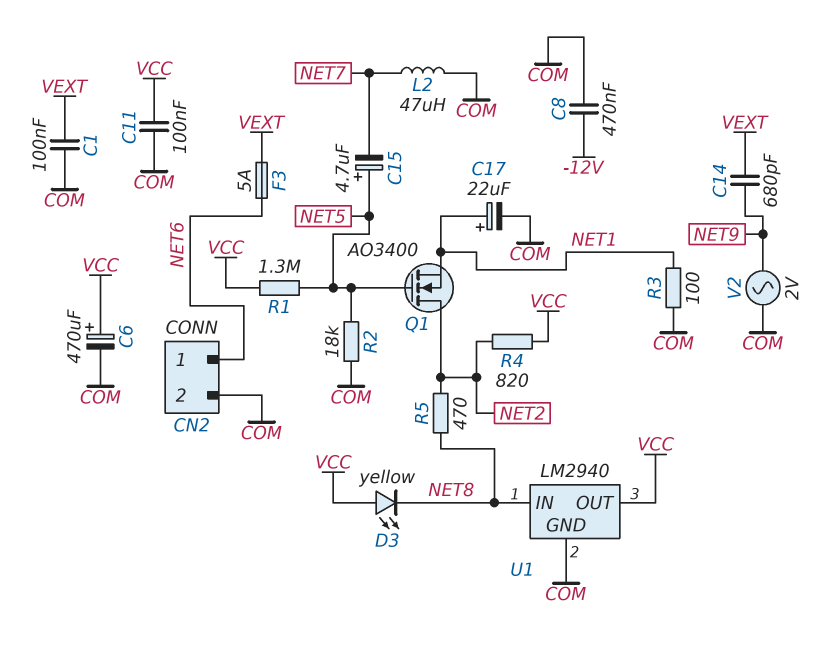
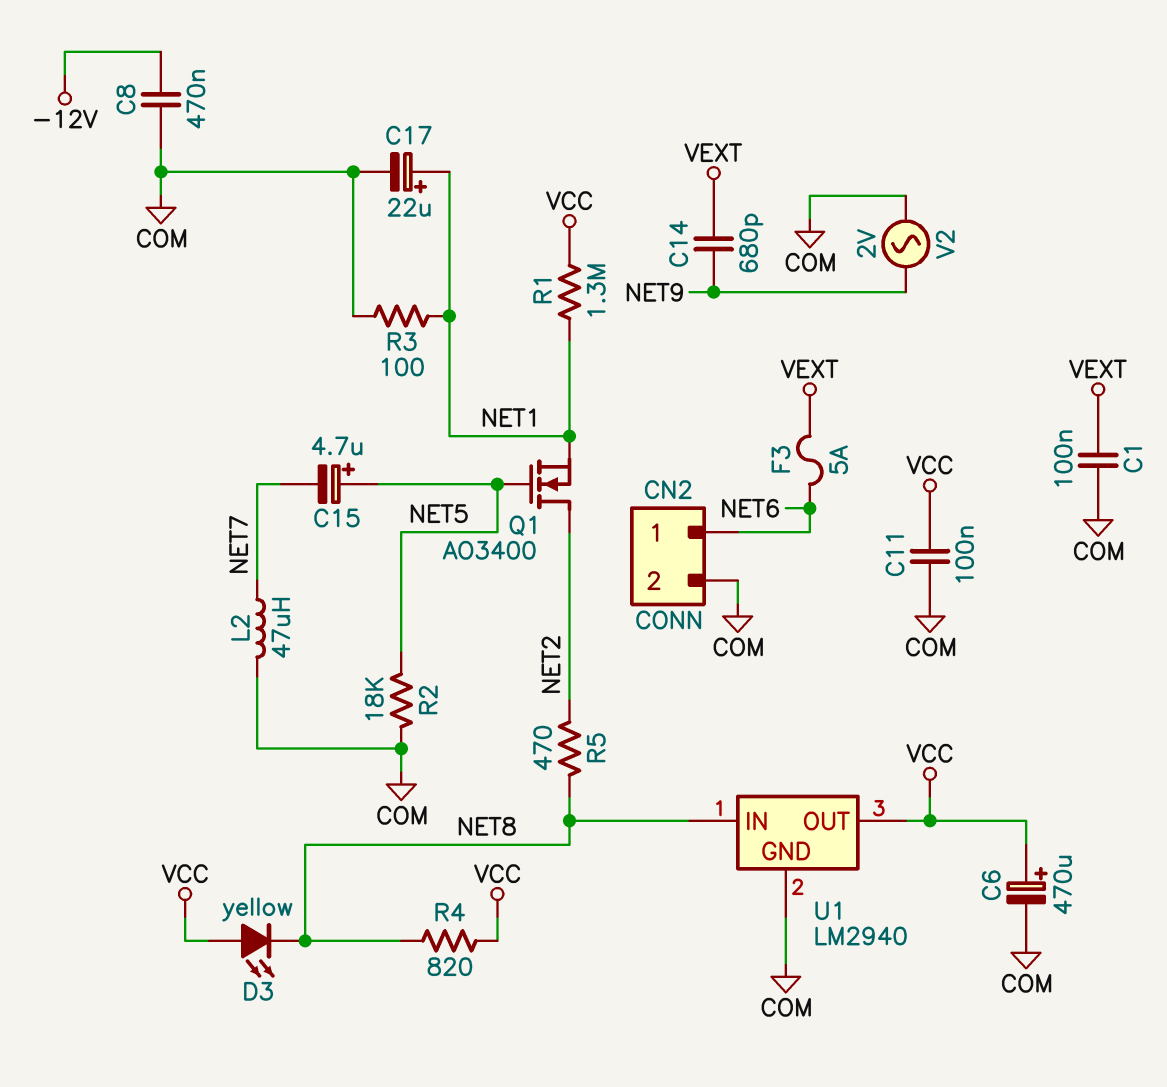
R1: 1.3M (NET5, VCC) -> 1.3M (NET1, VCC)
R4: 820 (NET2, VCC) -> 820 (NET8, VCC)

